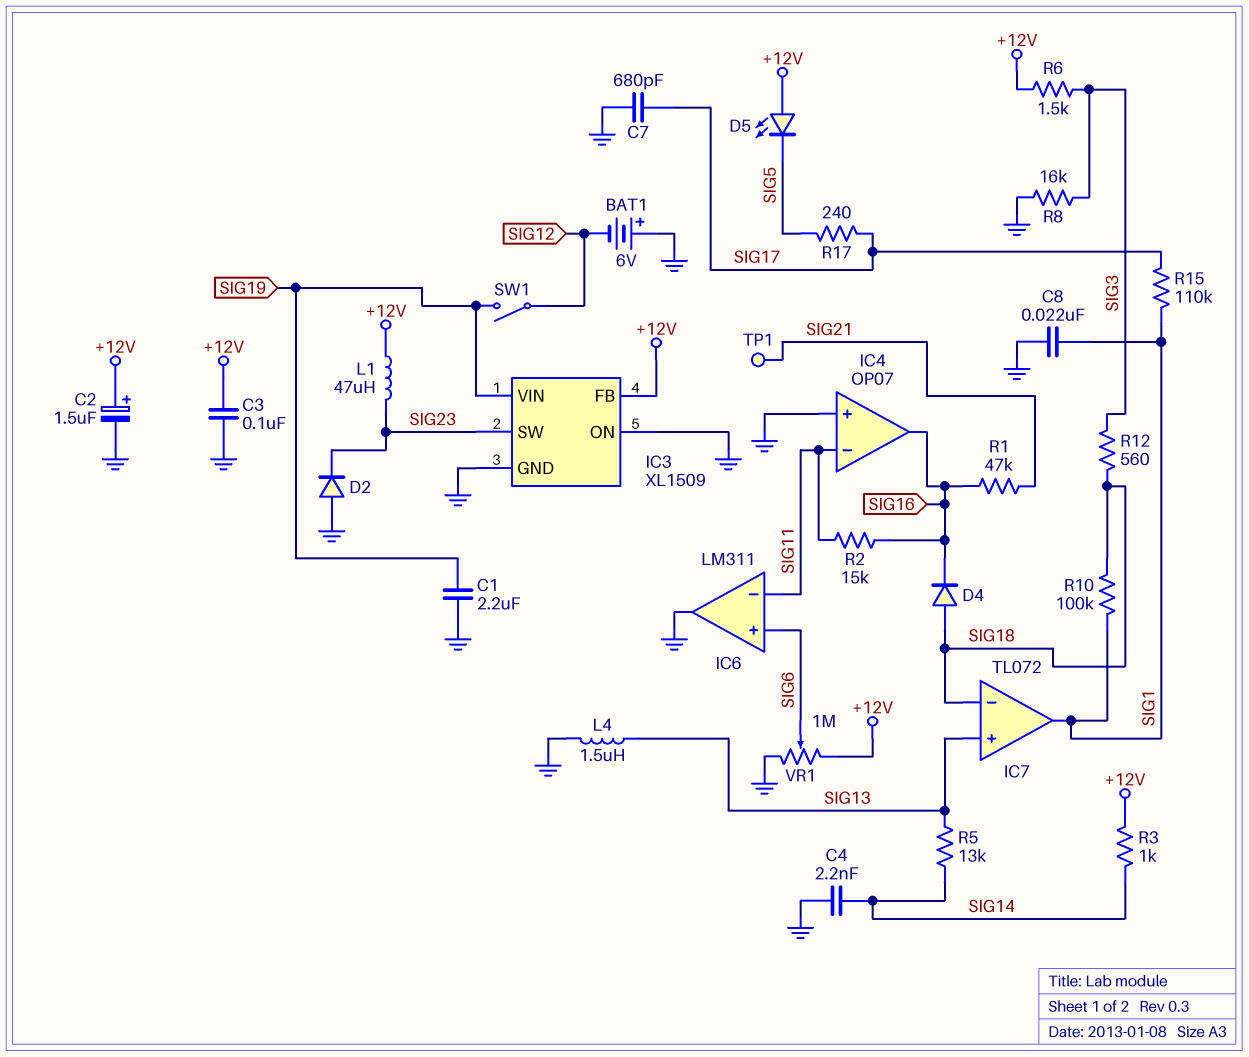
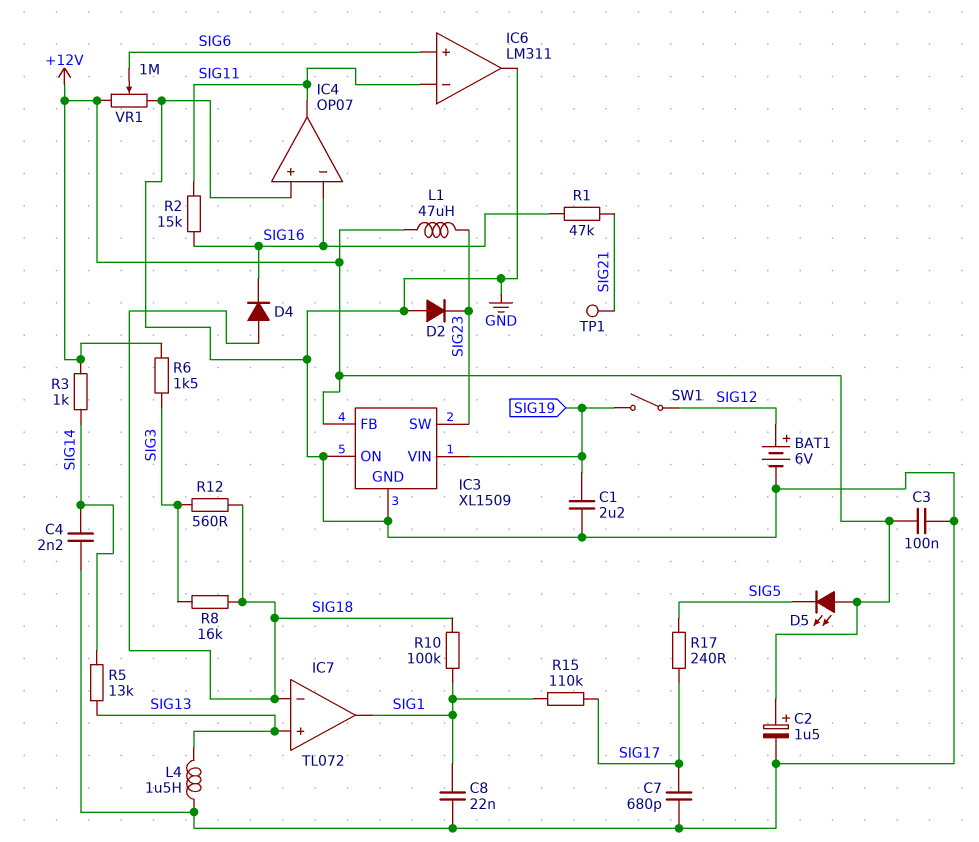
BAT1: 6V (plus GND, minus SIG12) -> 6V (plus SIG12, minus GND)
IC4 pin in-: SIG11 -> SIG16
IC4 pin out: SIG16 -> SIG11
R8: 16k (GND, SIG3) -> 16k (SIG3, SIG18)

